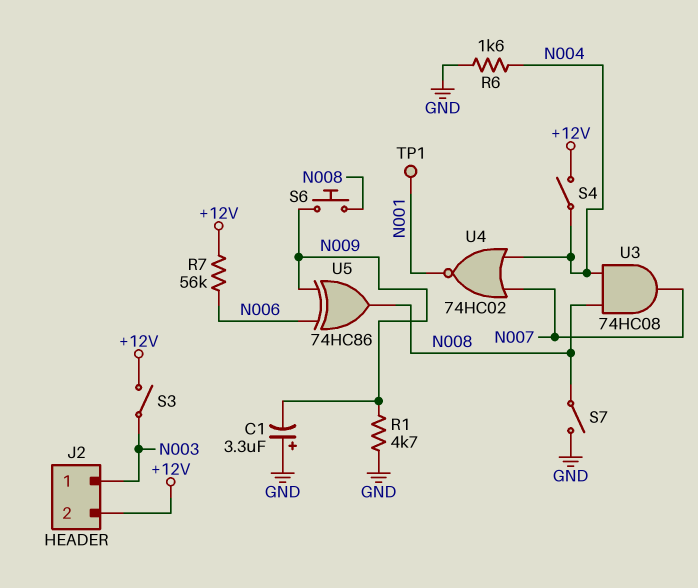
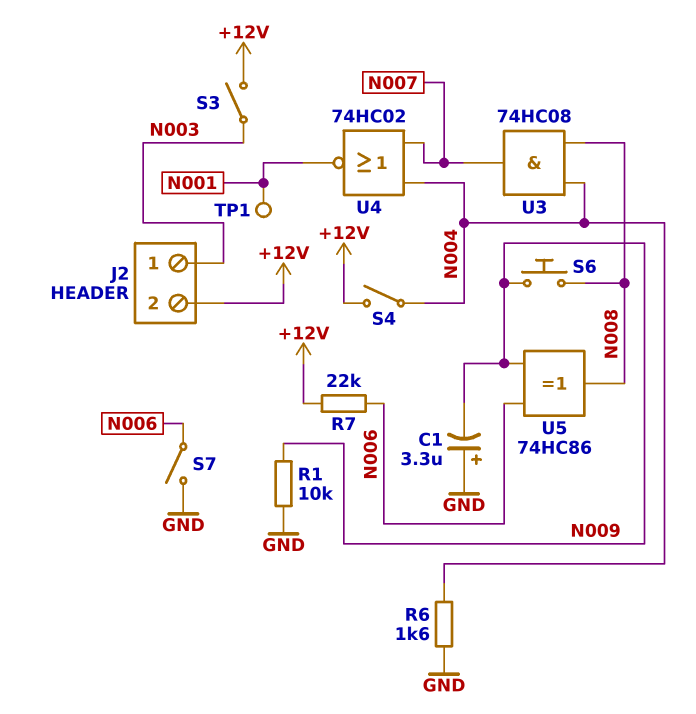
R1: 4.7k (GND, N009) -> 10k (GND, N009)
R7: 56k (+12V, N006) -> 22k (+12V, N006)
S7: switch (GND, N008) -> switch (GND, N006)

